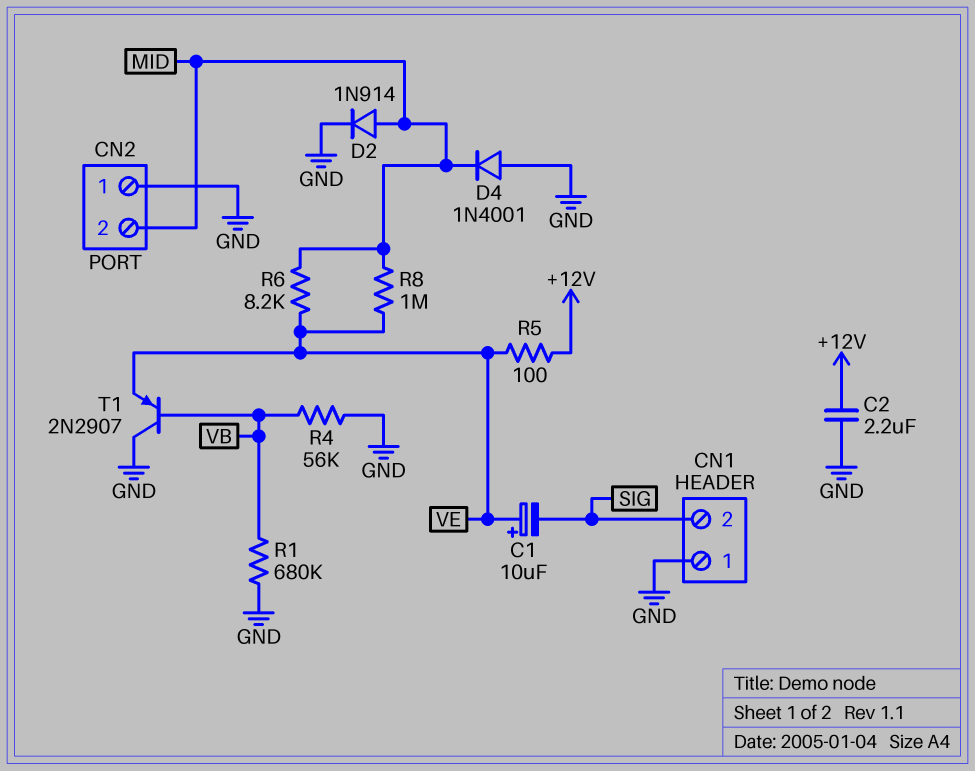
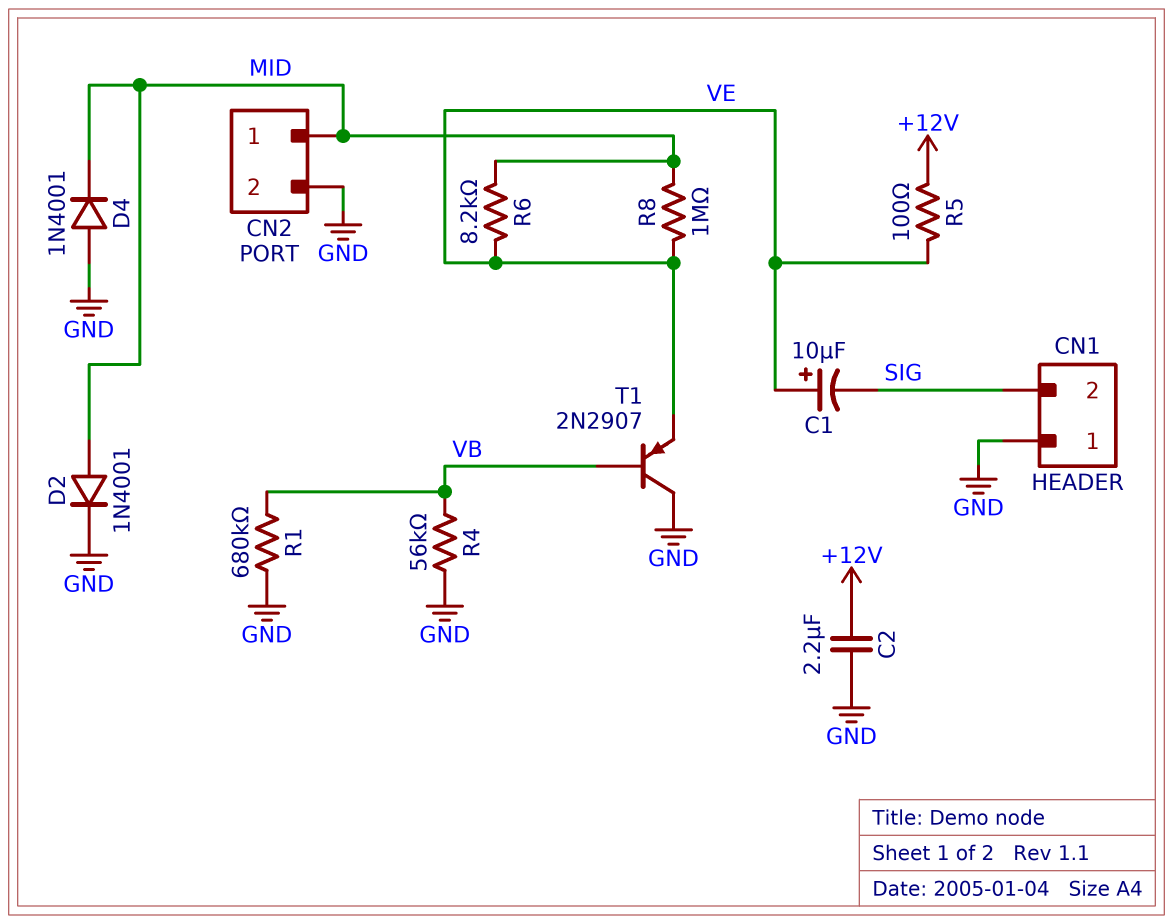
CN2 pin 1: GND -> MID
CN2 pin 2: MID -> GND
D2: diode 1N914 (A MID, K GND) -> diode 1N4001 (A MID, K GND)

